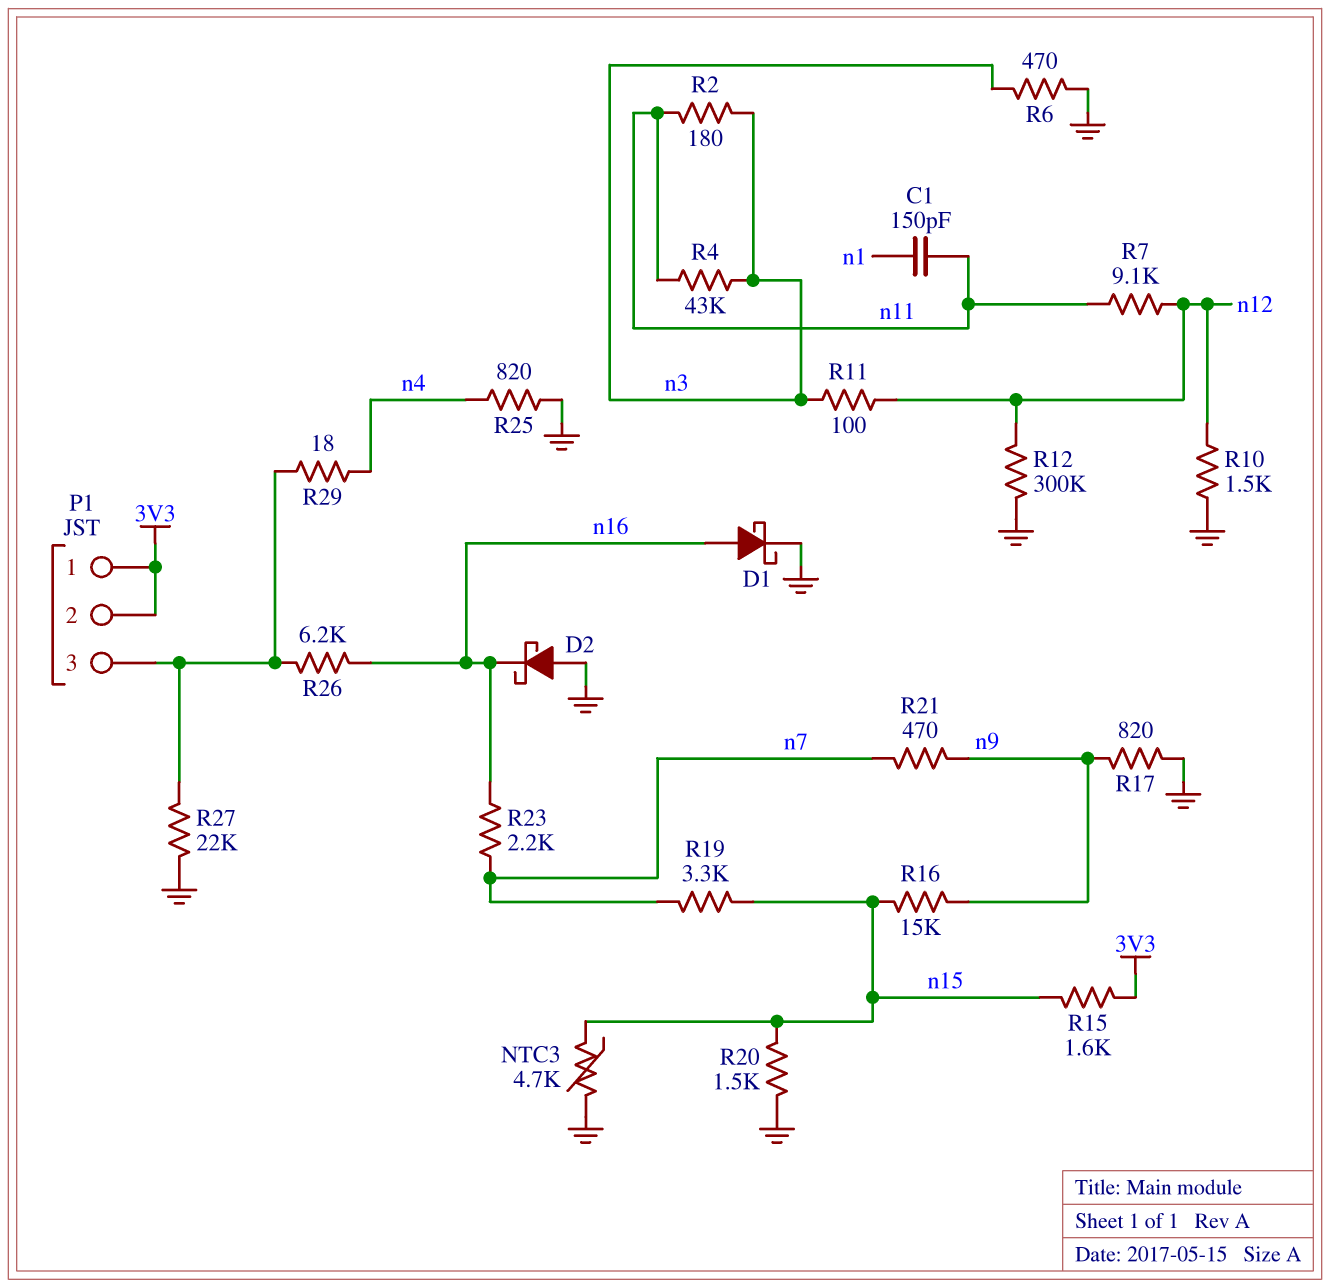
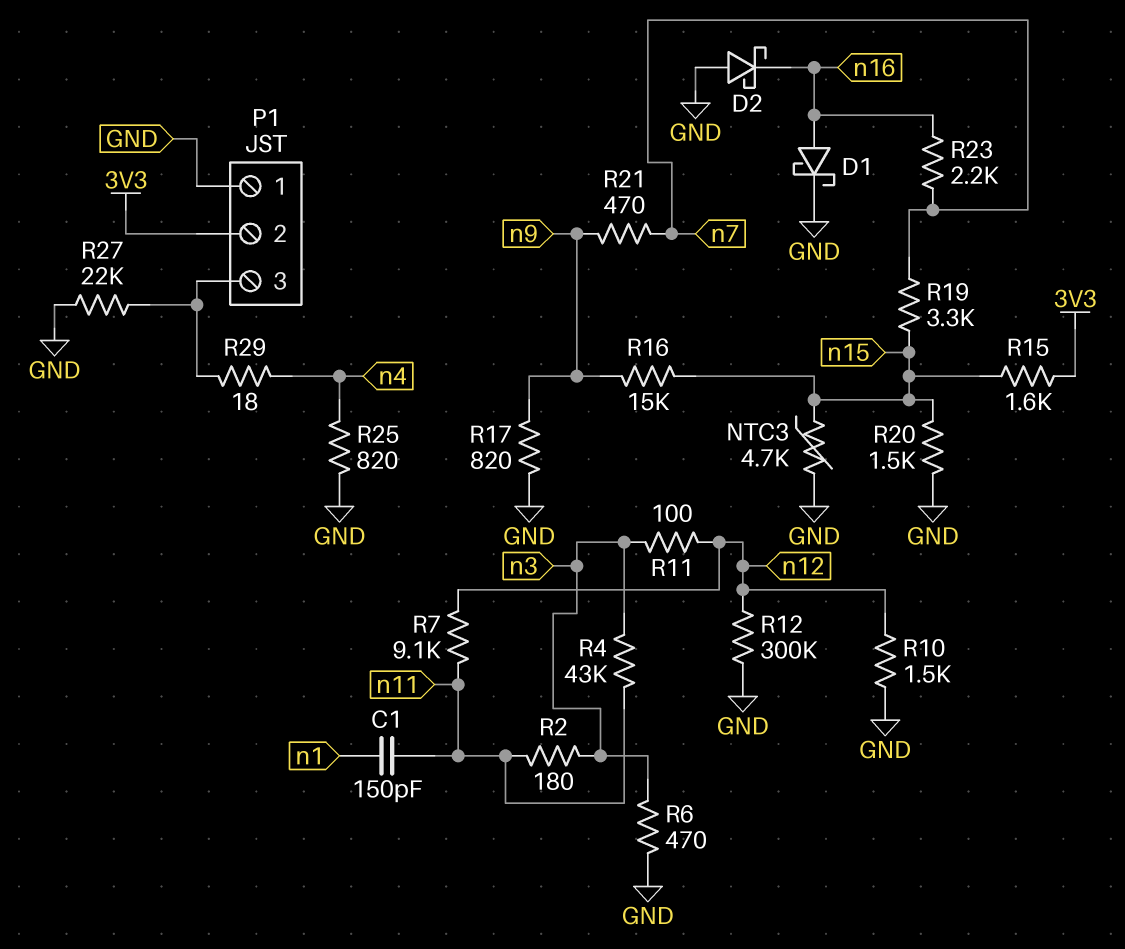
P1 pin 1: 3V3 -> GND
R26: 6.2k (P1/3, n16) -> none

